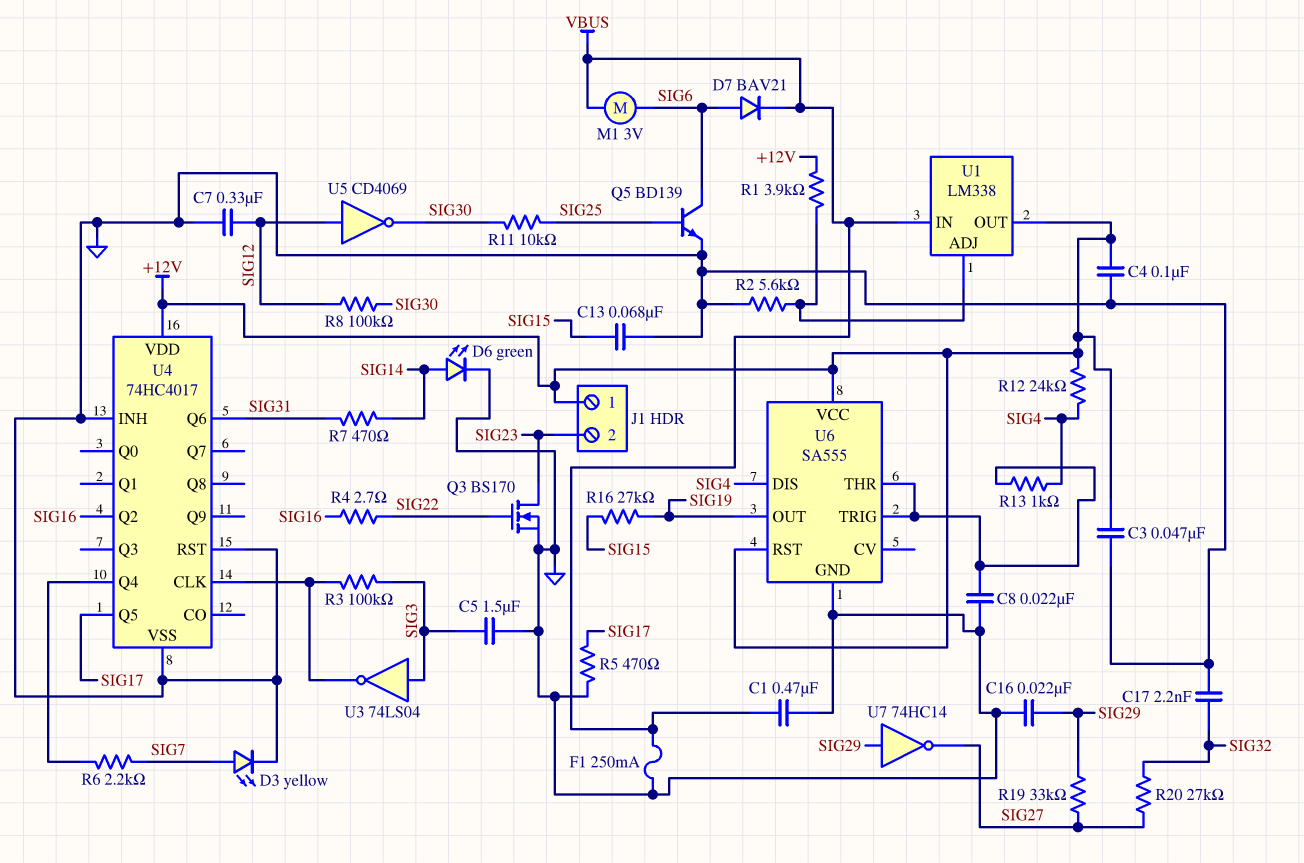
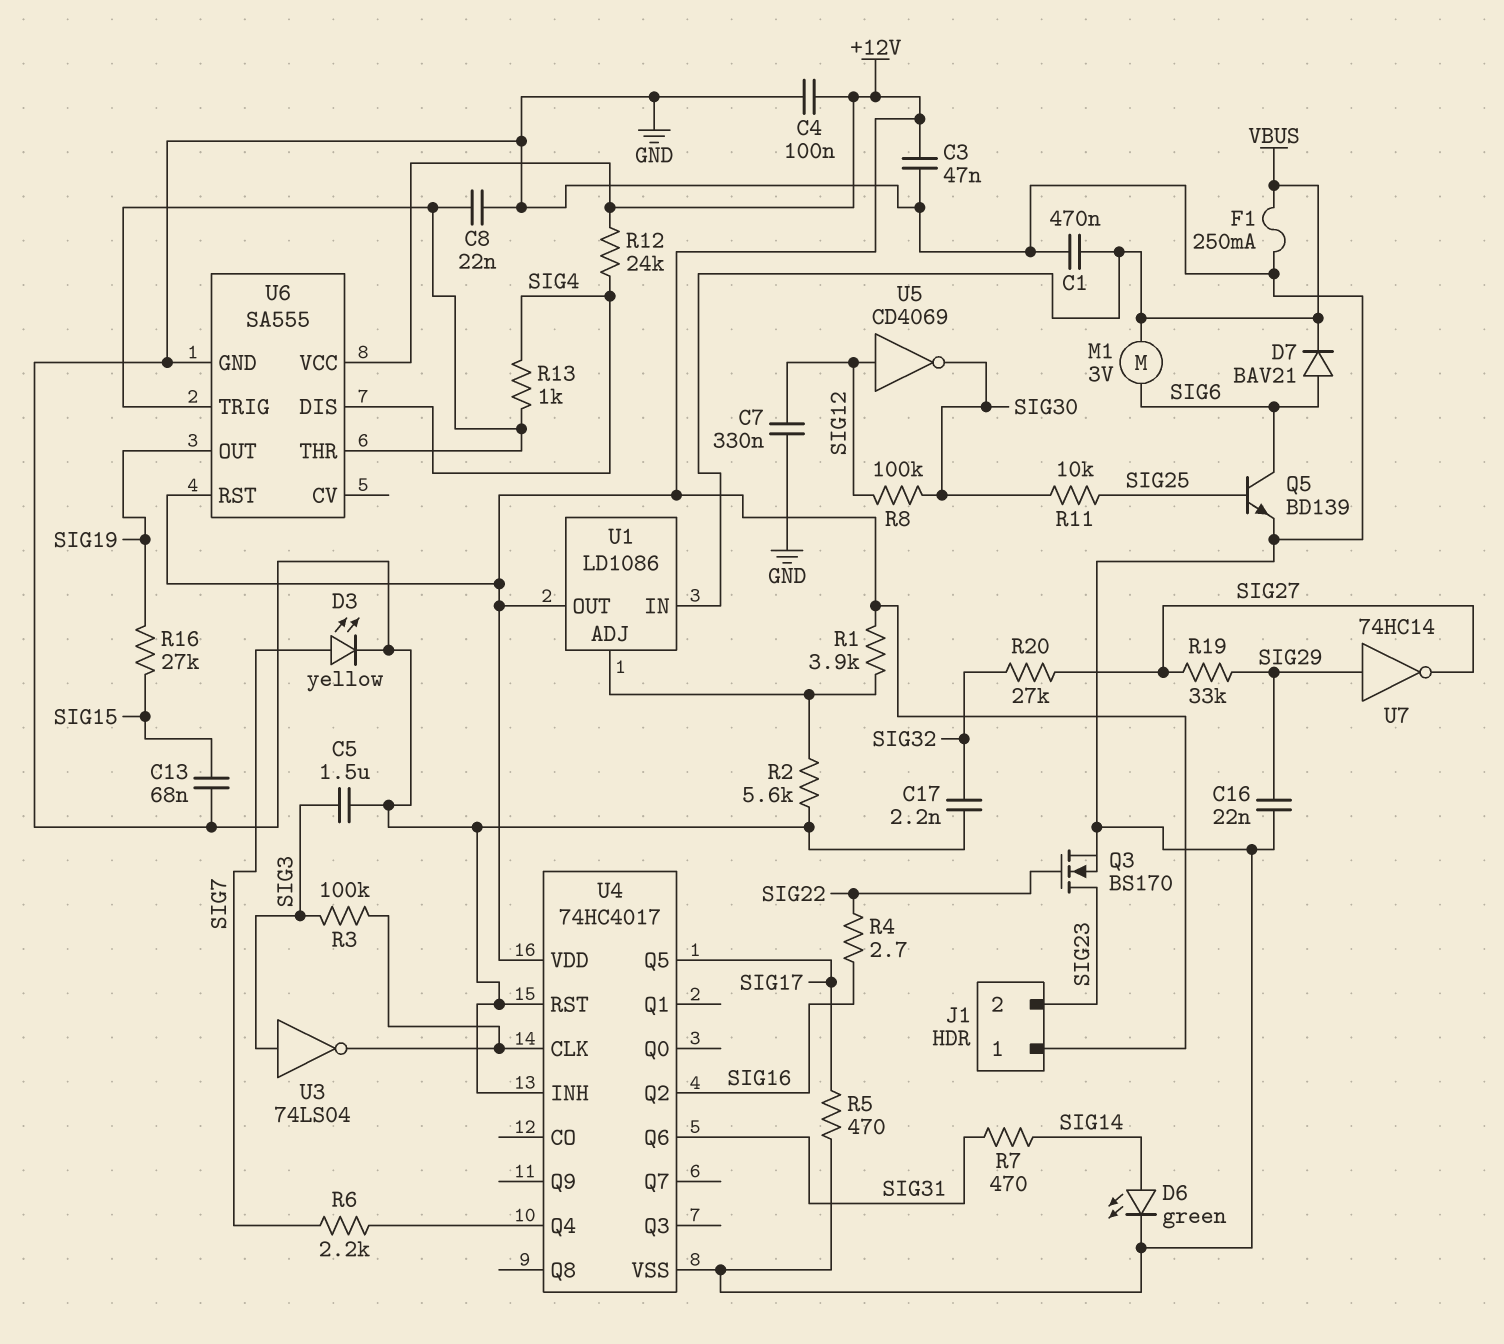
U1: LM338 -> LD1086

